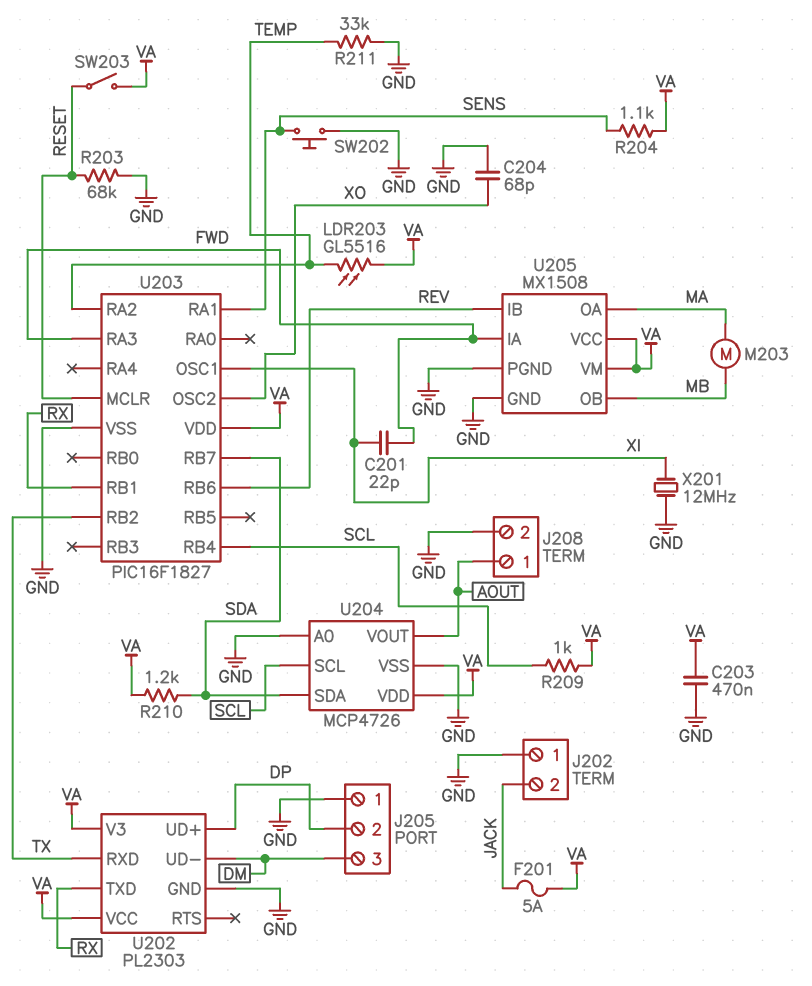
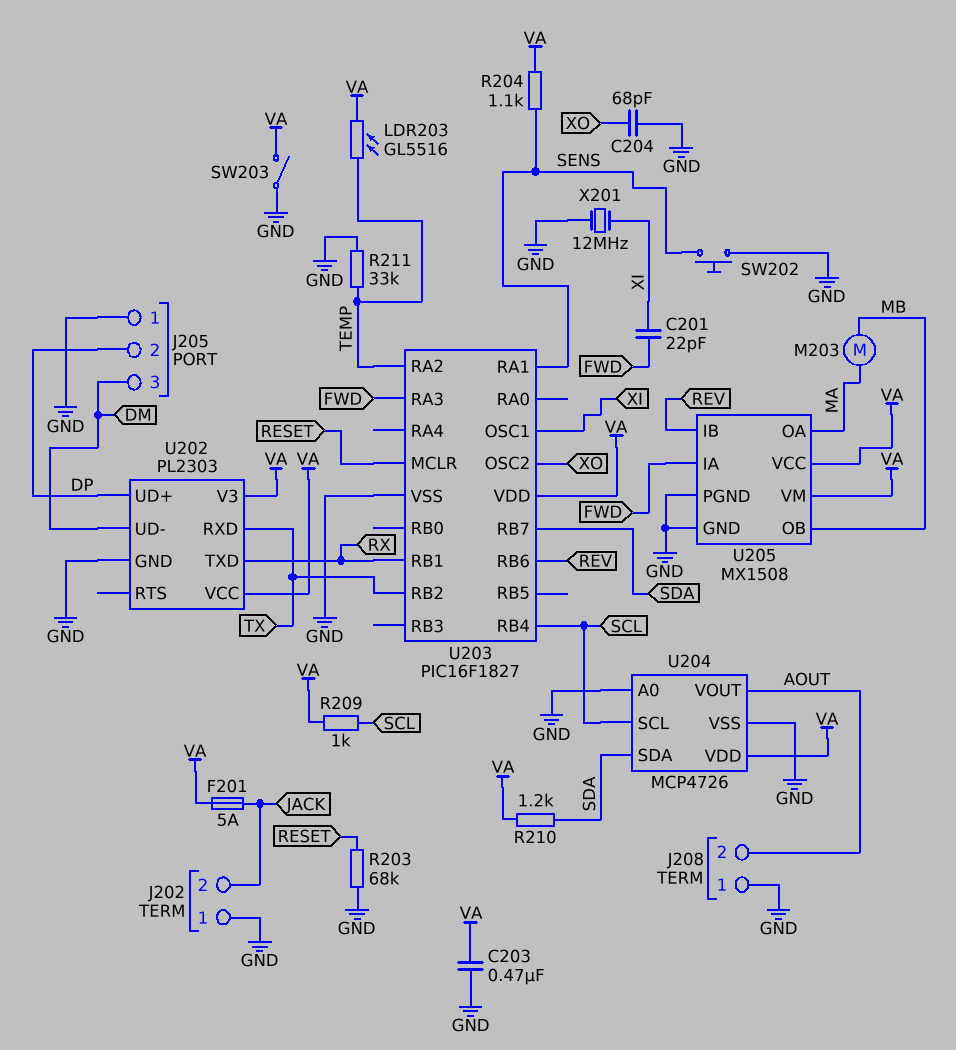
J208 pin 1: AOUT -> GND
J208 pin 2: GND -> AOUT
SW203: switch (RESET, VA) -> switch (GND, VA)

